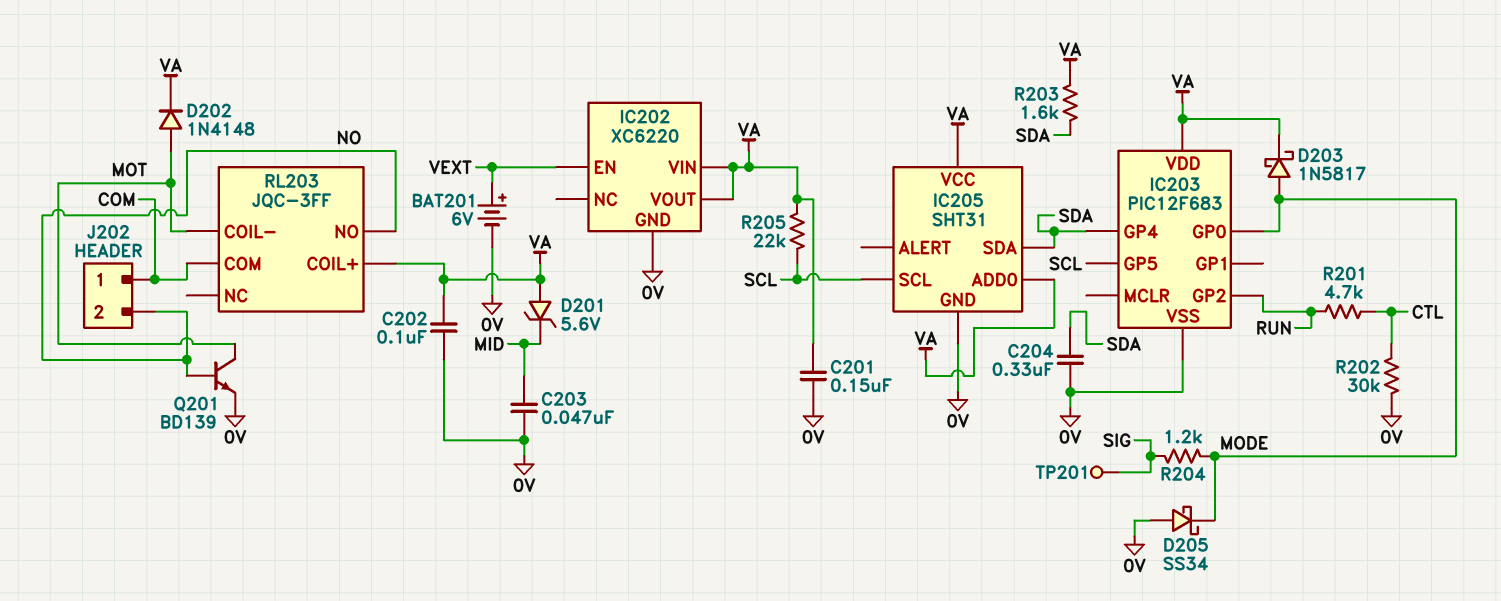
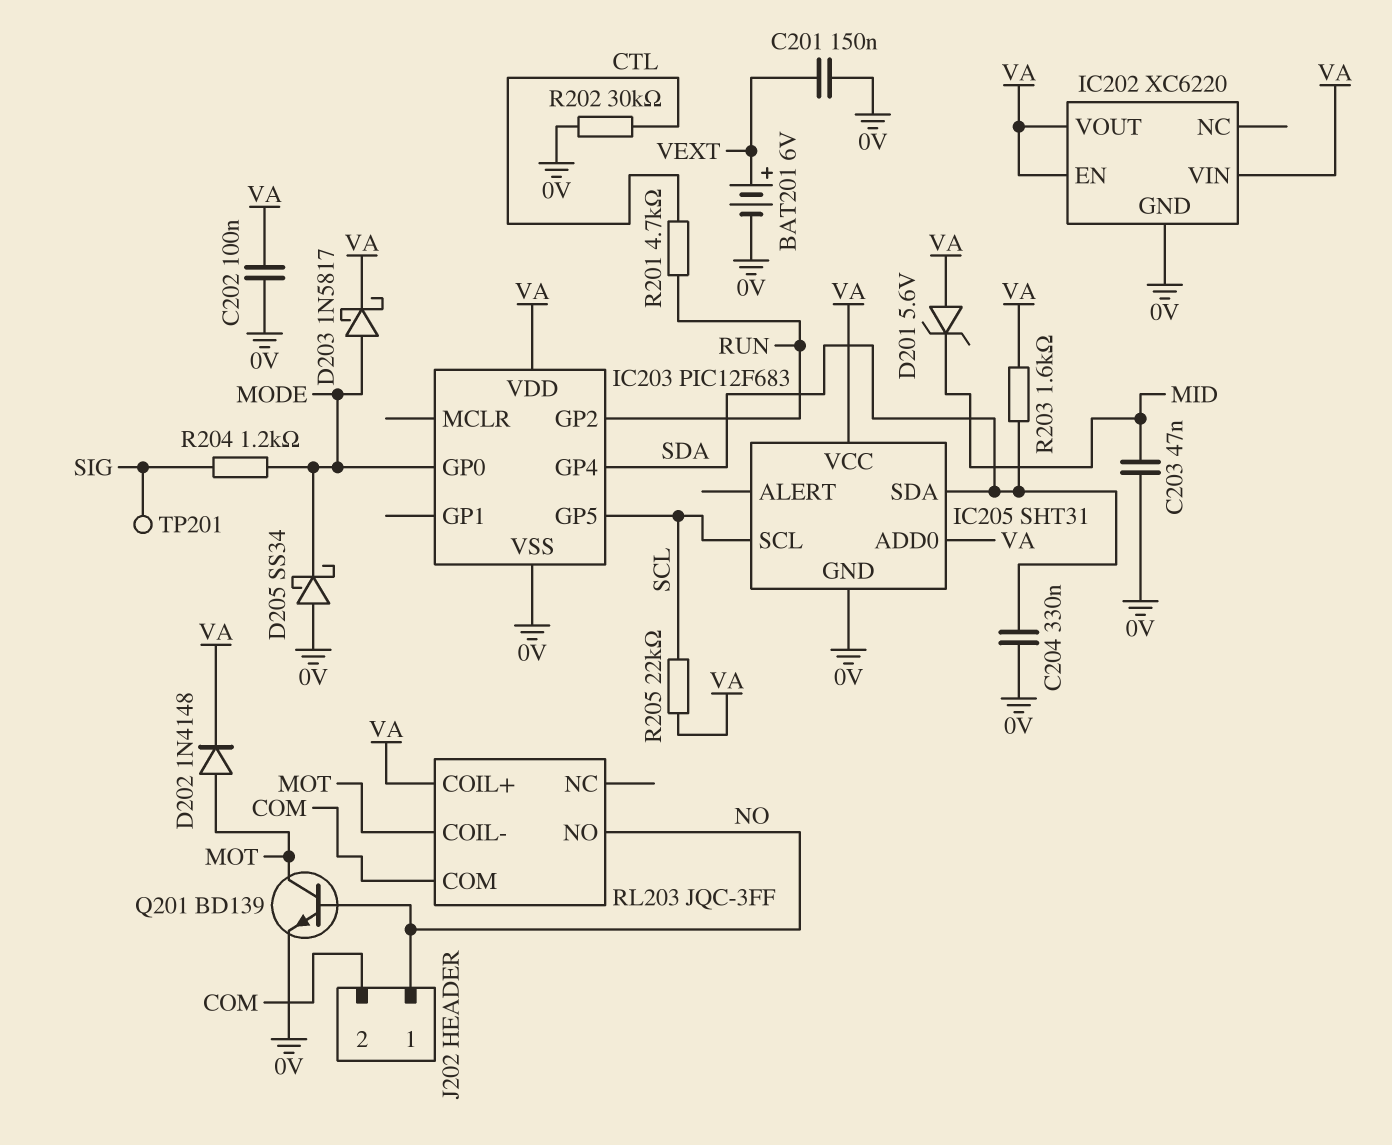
C201: 150nF (0V, VA) -> 150nF (0V, VEXT)
IC202 pin EN: VEXT -> VA
J202 pin 1: COM -> NO
J202 pin 2: NO -> COM

